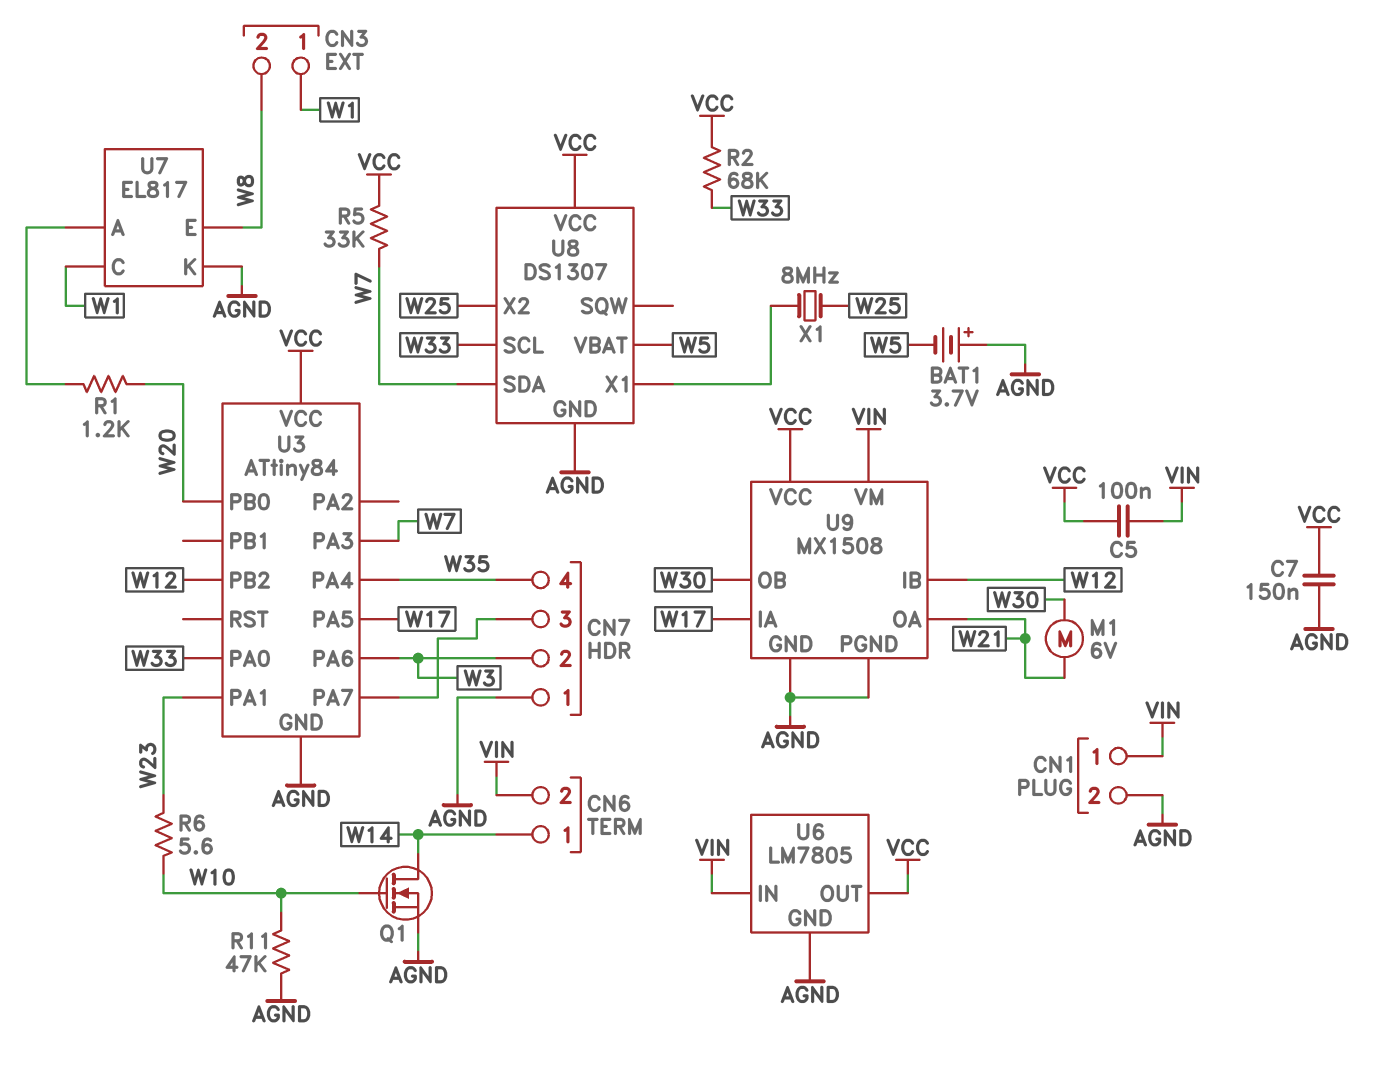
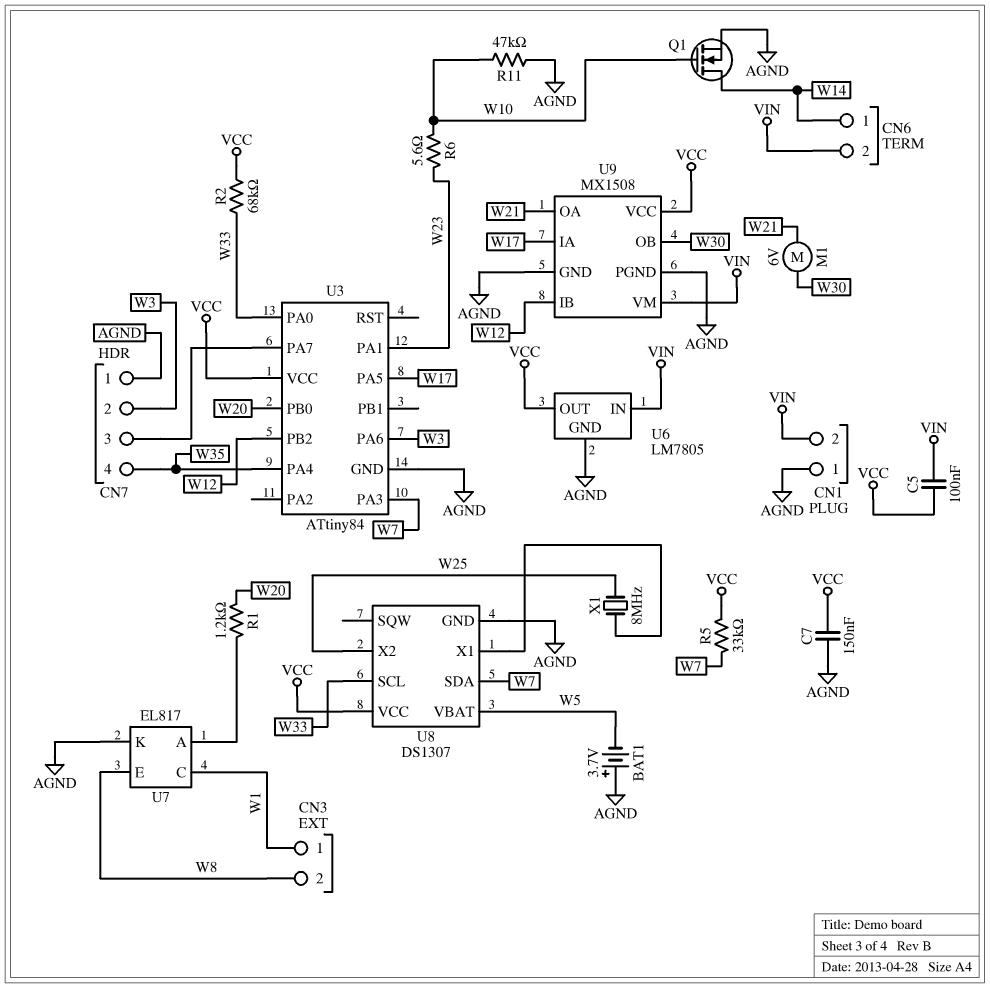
CN1 pin 1: VIN -> AGND
CN1 pin 2: AGND -> VIN

